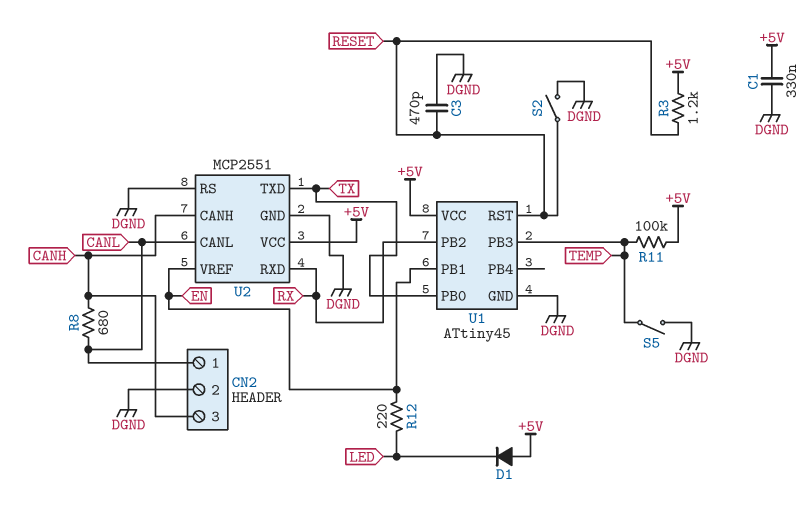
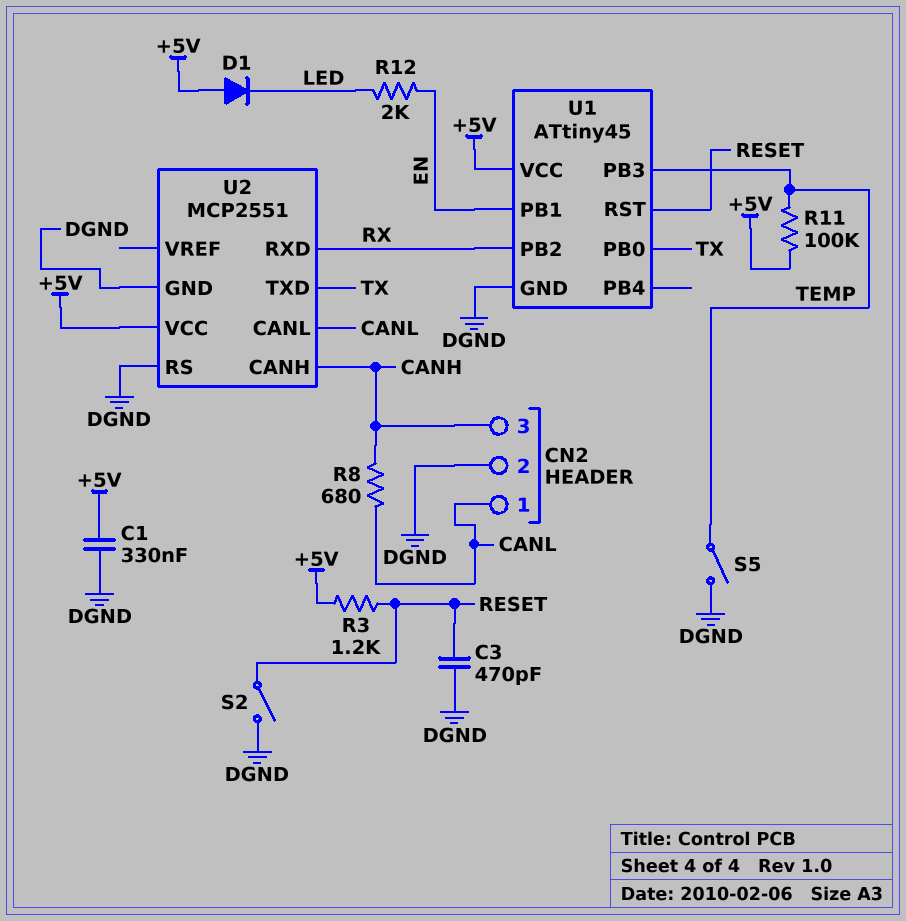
R12: 220 (EN, LED) -> 2k (EN, LED)
U2 pin VREF: EN -> none

